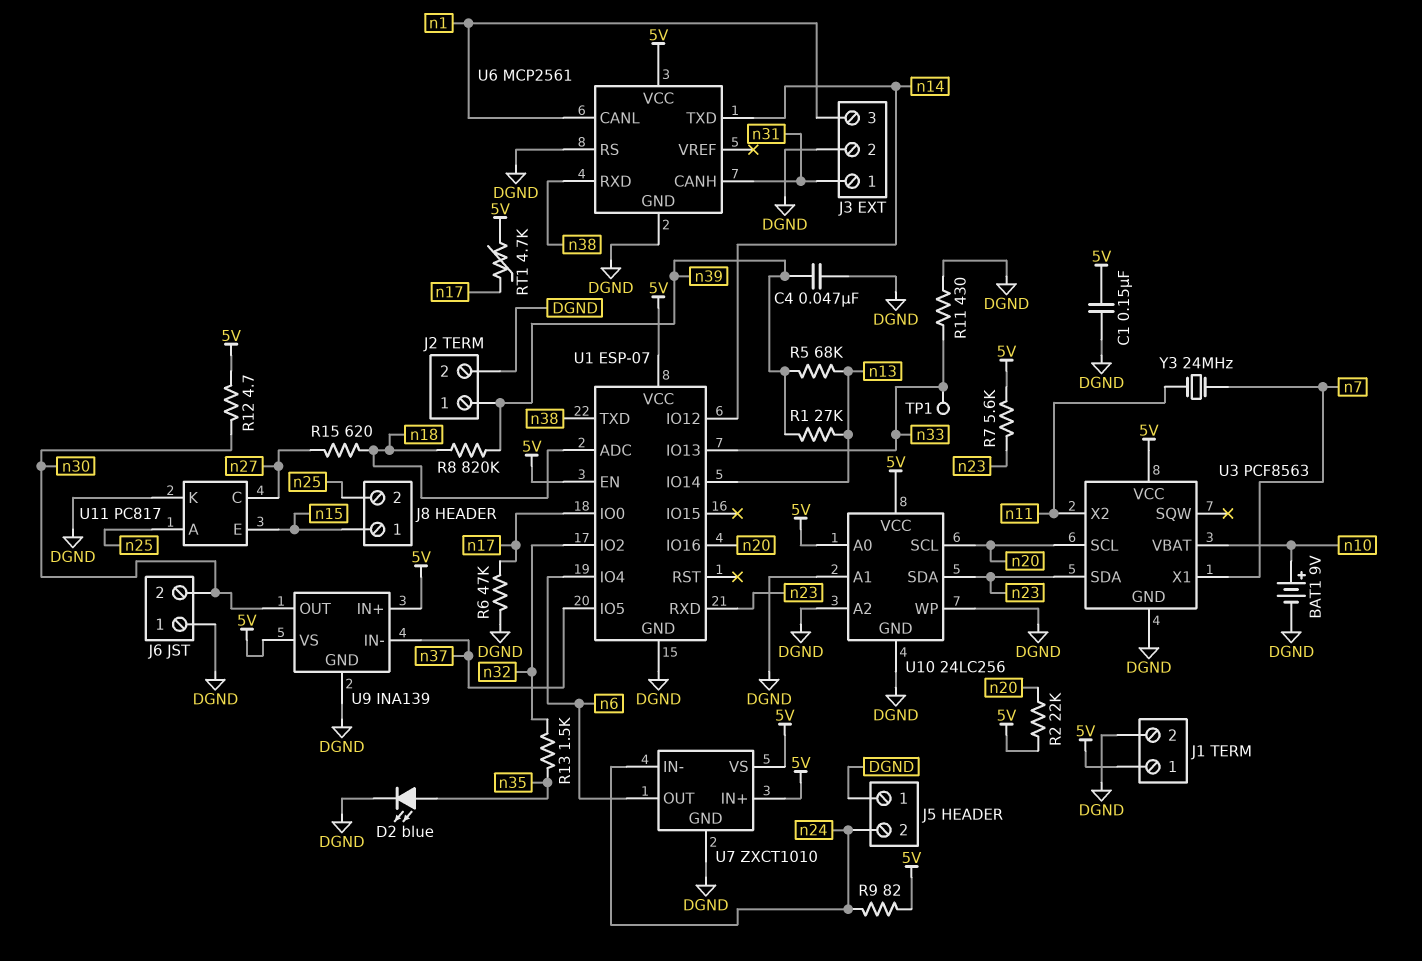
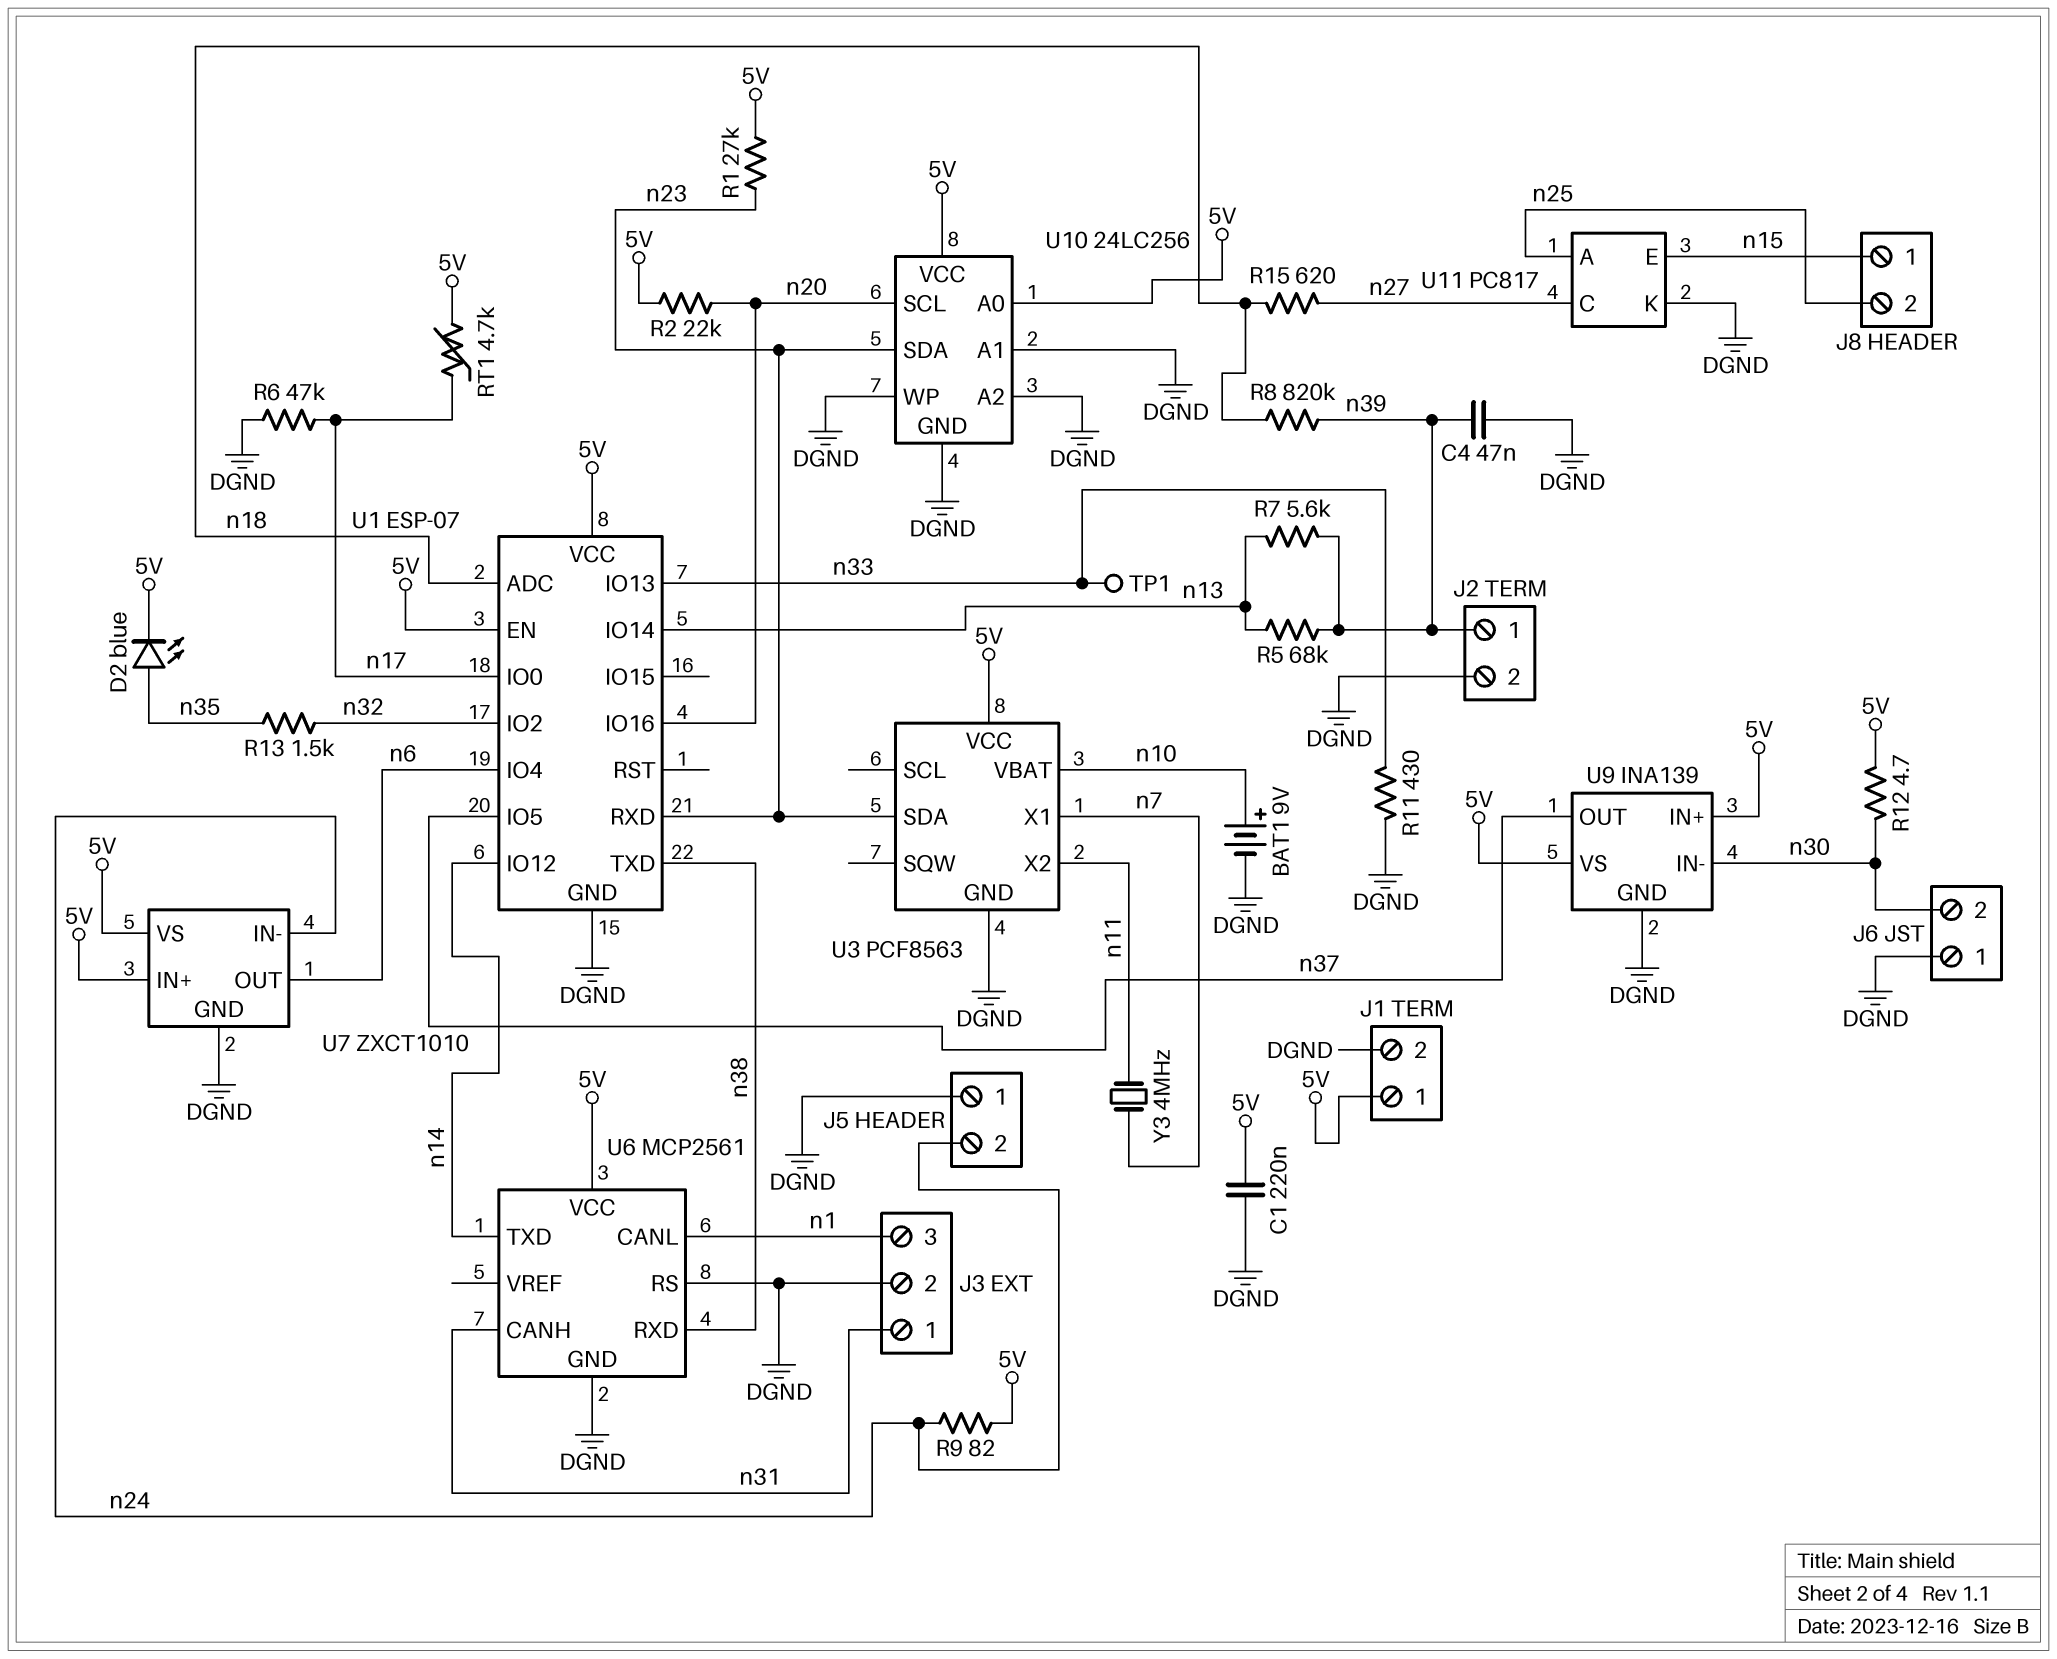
C1: 150nF (5V, DGND) -> 220nF (5V, DGND)
D2: LED blue (A n35, K DGND) -> LED blue (A n35, K 5V)
R1: 27k (n13, n39) -> 27k (5V, n23)
R7: 5.6k (5V, n23) -> 5.6k (n13, n39)
U3 pin SCL: n20 -> none
U9 pin IN-: n37 -> n30
U9 pin OUT: n30 -> n37
Y3: 24MHz (n7, n11) -> 4MHz (n7, n11)

